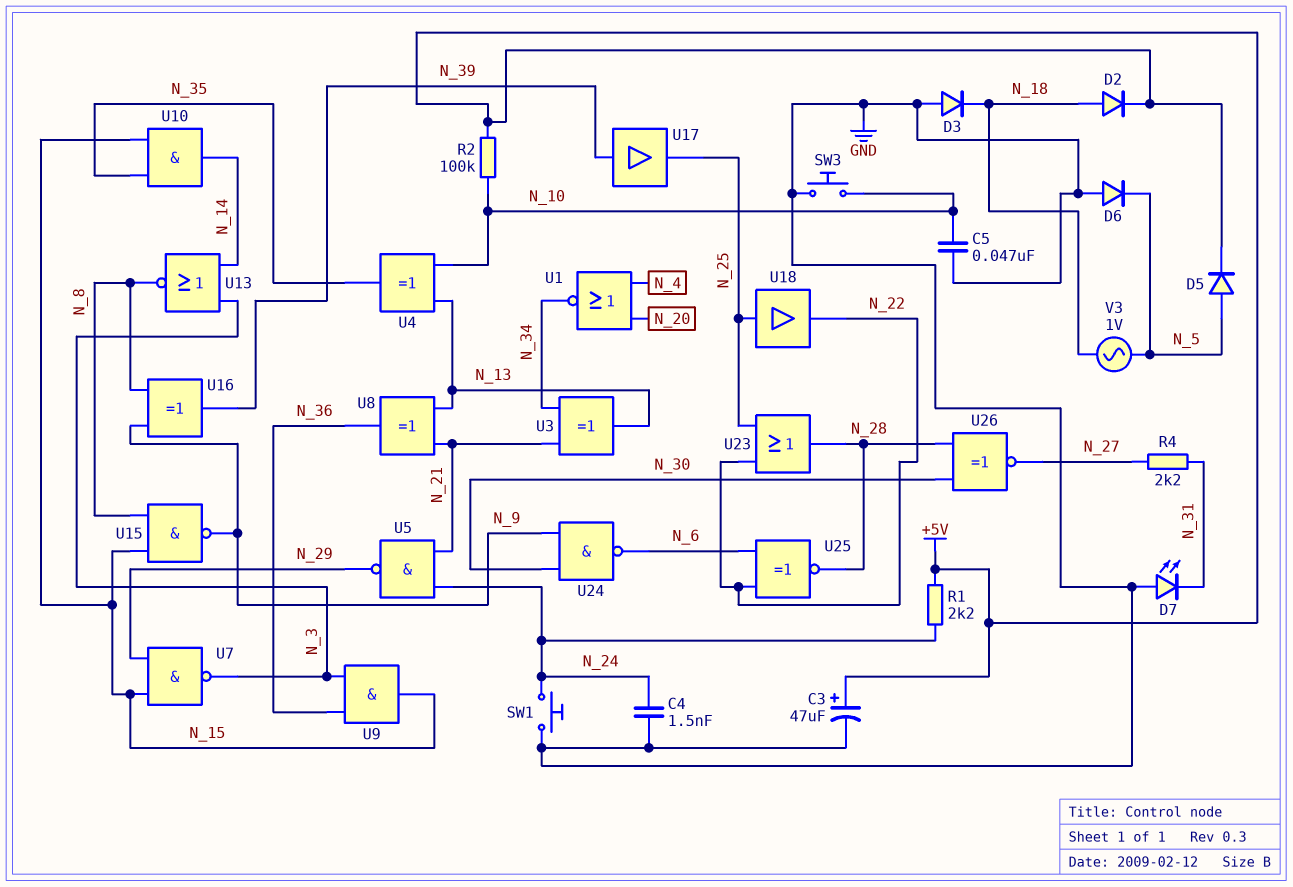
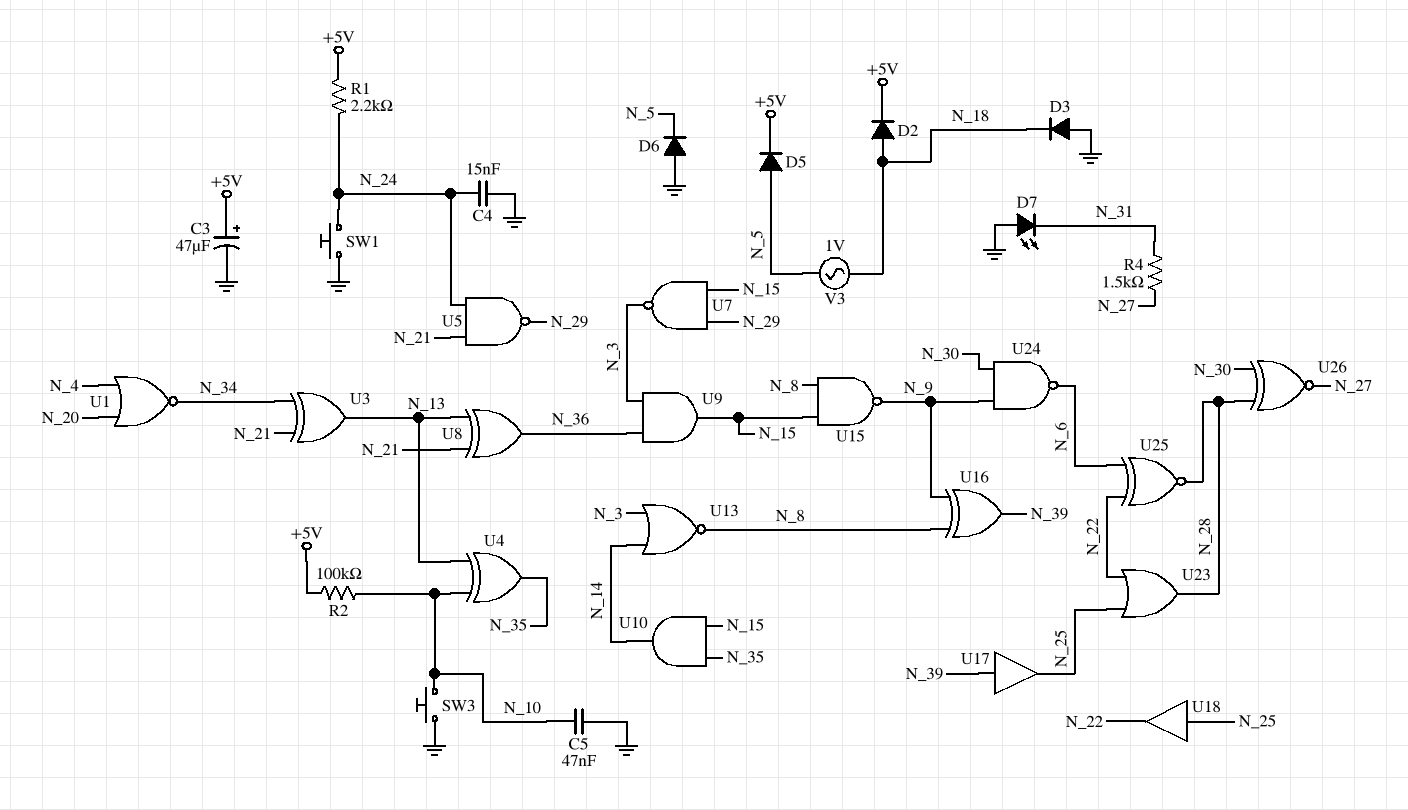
C4: 1.5nF (GND, N_24) -> 15nF (GND, N_24)
R4: 2.2k (N_27, N_31) -> 1.5k (N_27, N_31)

